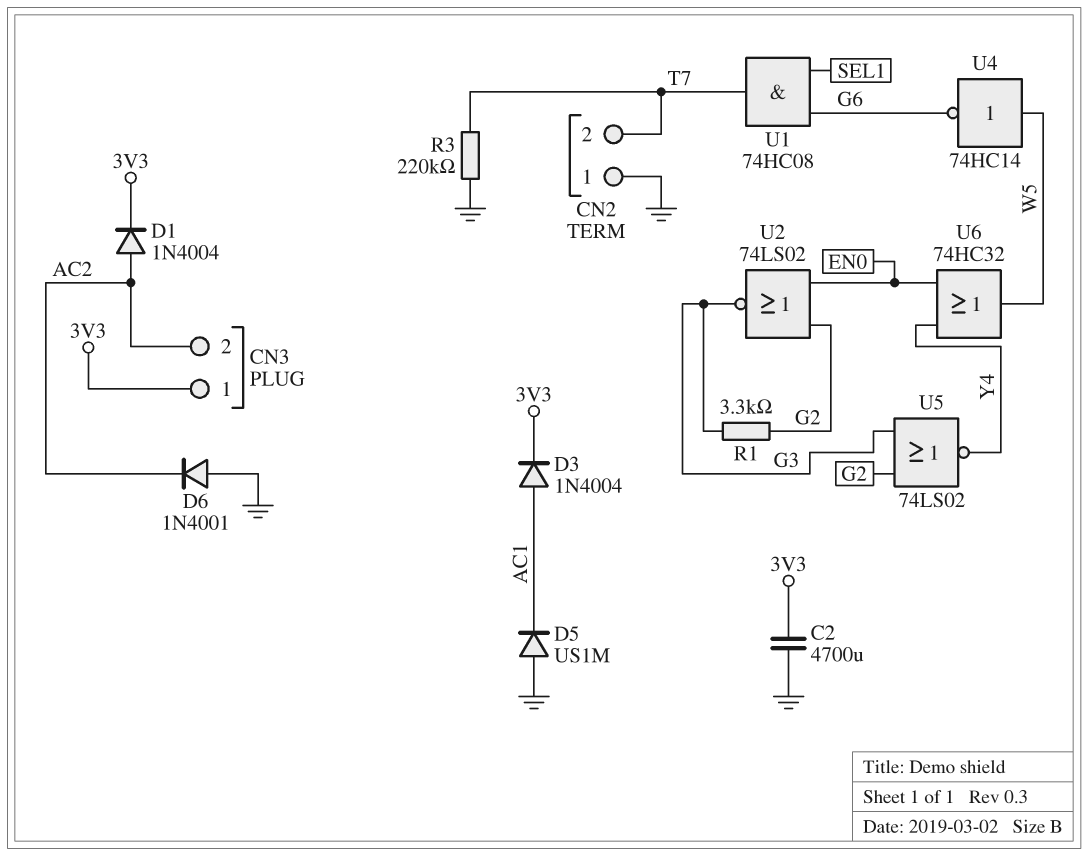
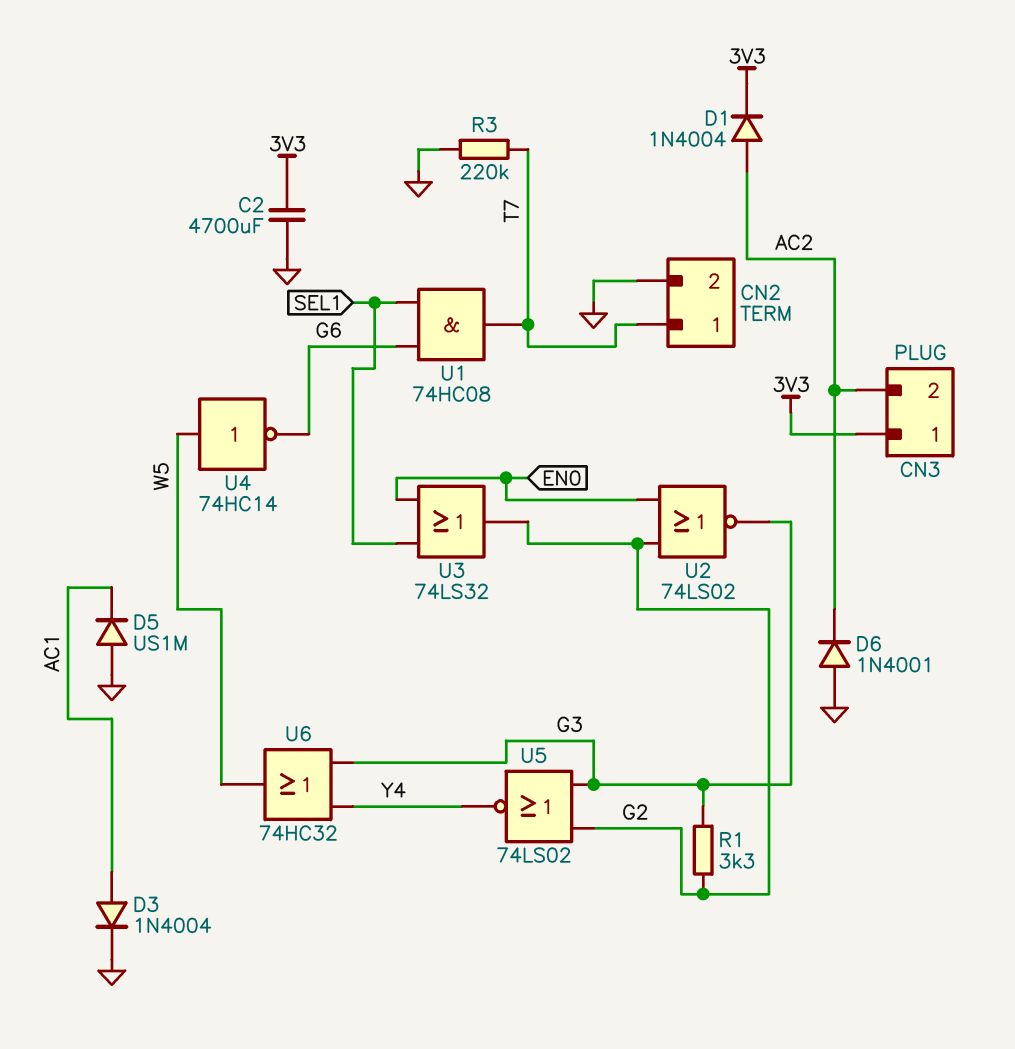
CN2 pin 1: GND -> T7
CN2 pin 2: T7 -> GND
D3: diode 1N4004 (A AC1, K 3V3) -> diode 1N4004 (A AC1, K GND)
U3: none -> OR 74LS32 (in EN0, in SEL1, out G2)
U6: OR 74HC32 (in EN0, in Y4, out W5) -> OR 74HC32 (in G3, in Y4, out W5)

